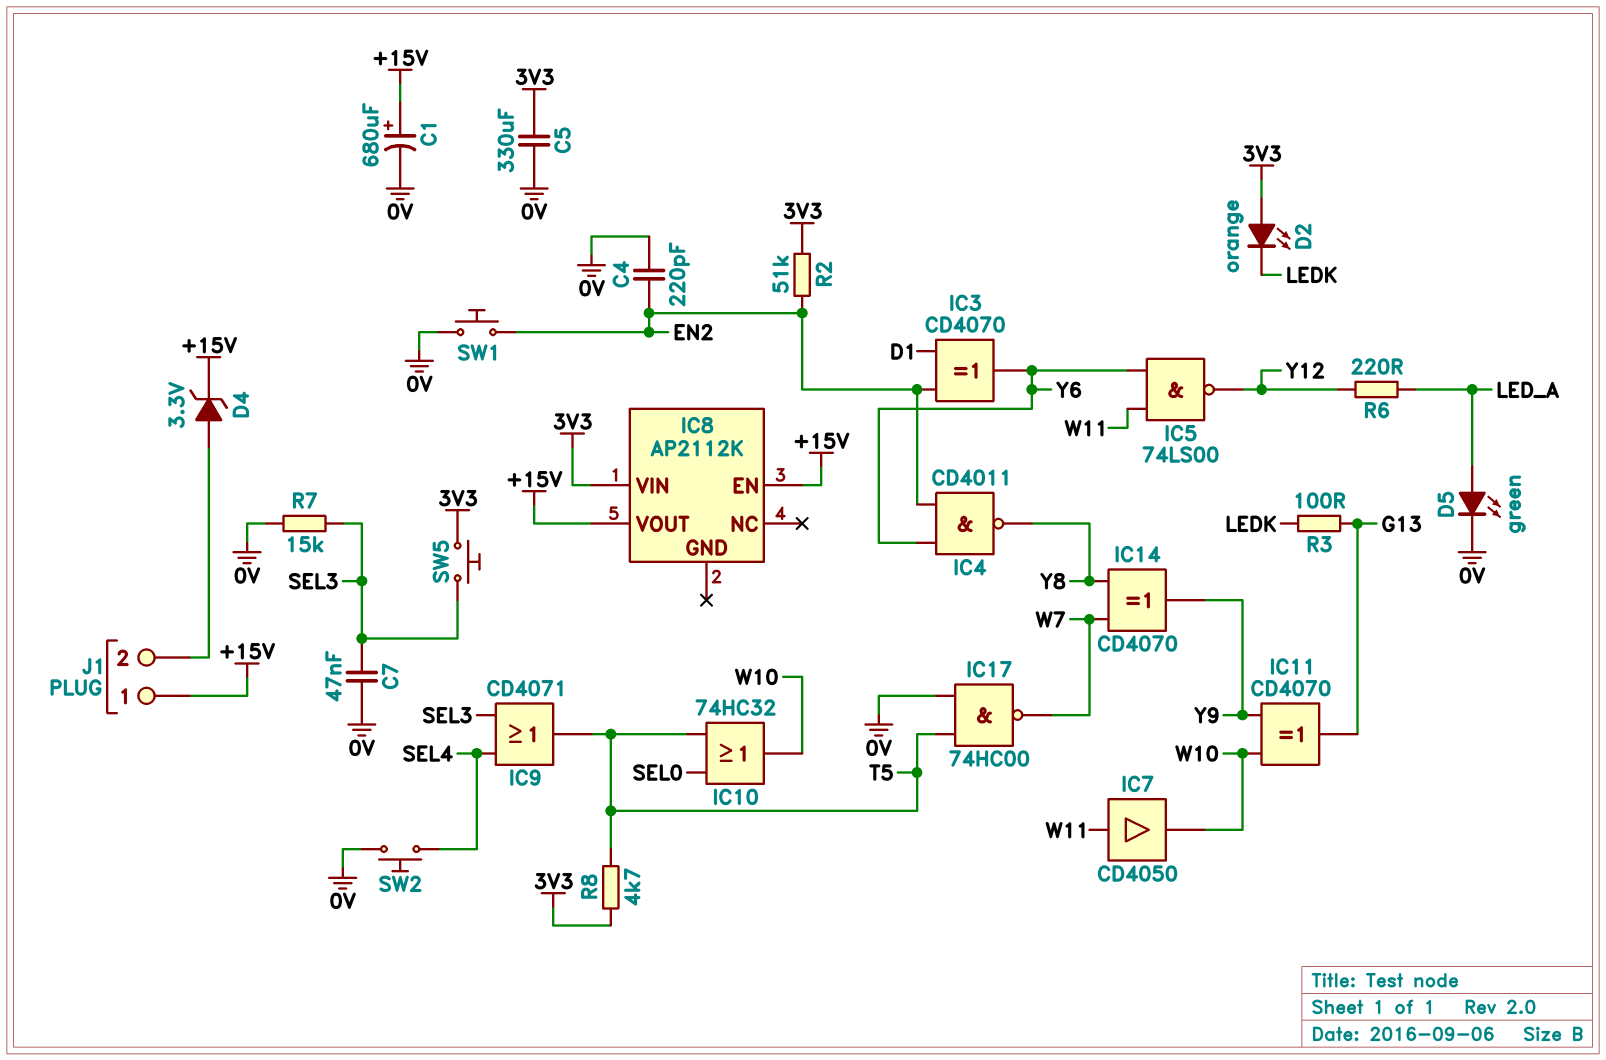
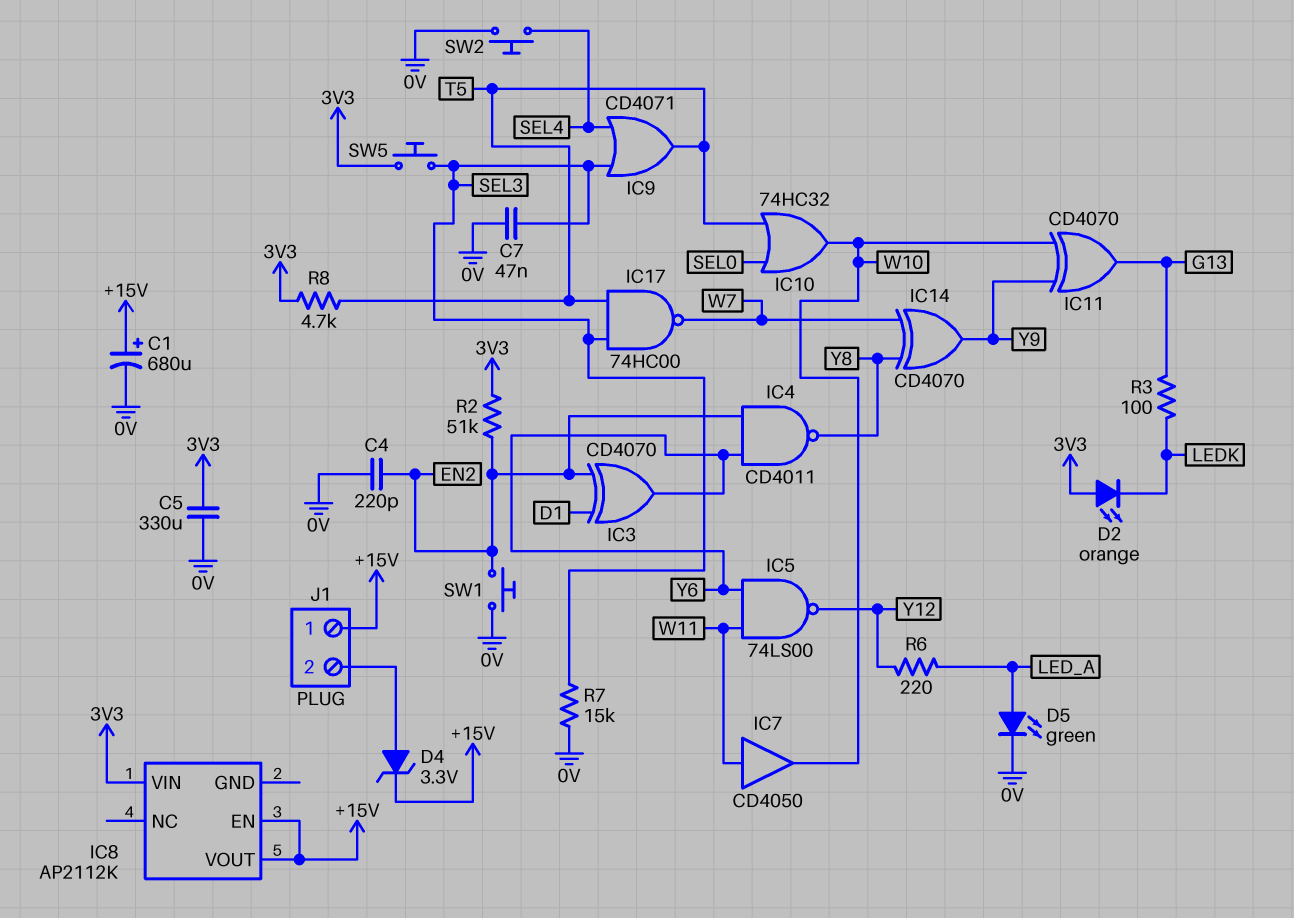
IC17: NAND 74HC00 (in 0V, in T5, out W7) -> NAND 74HC00 (in SEL3, in T5, out W7)

